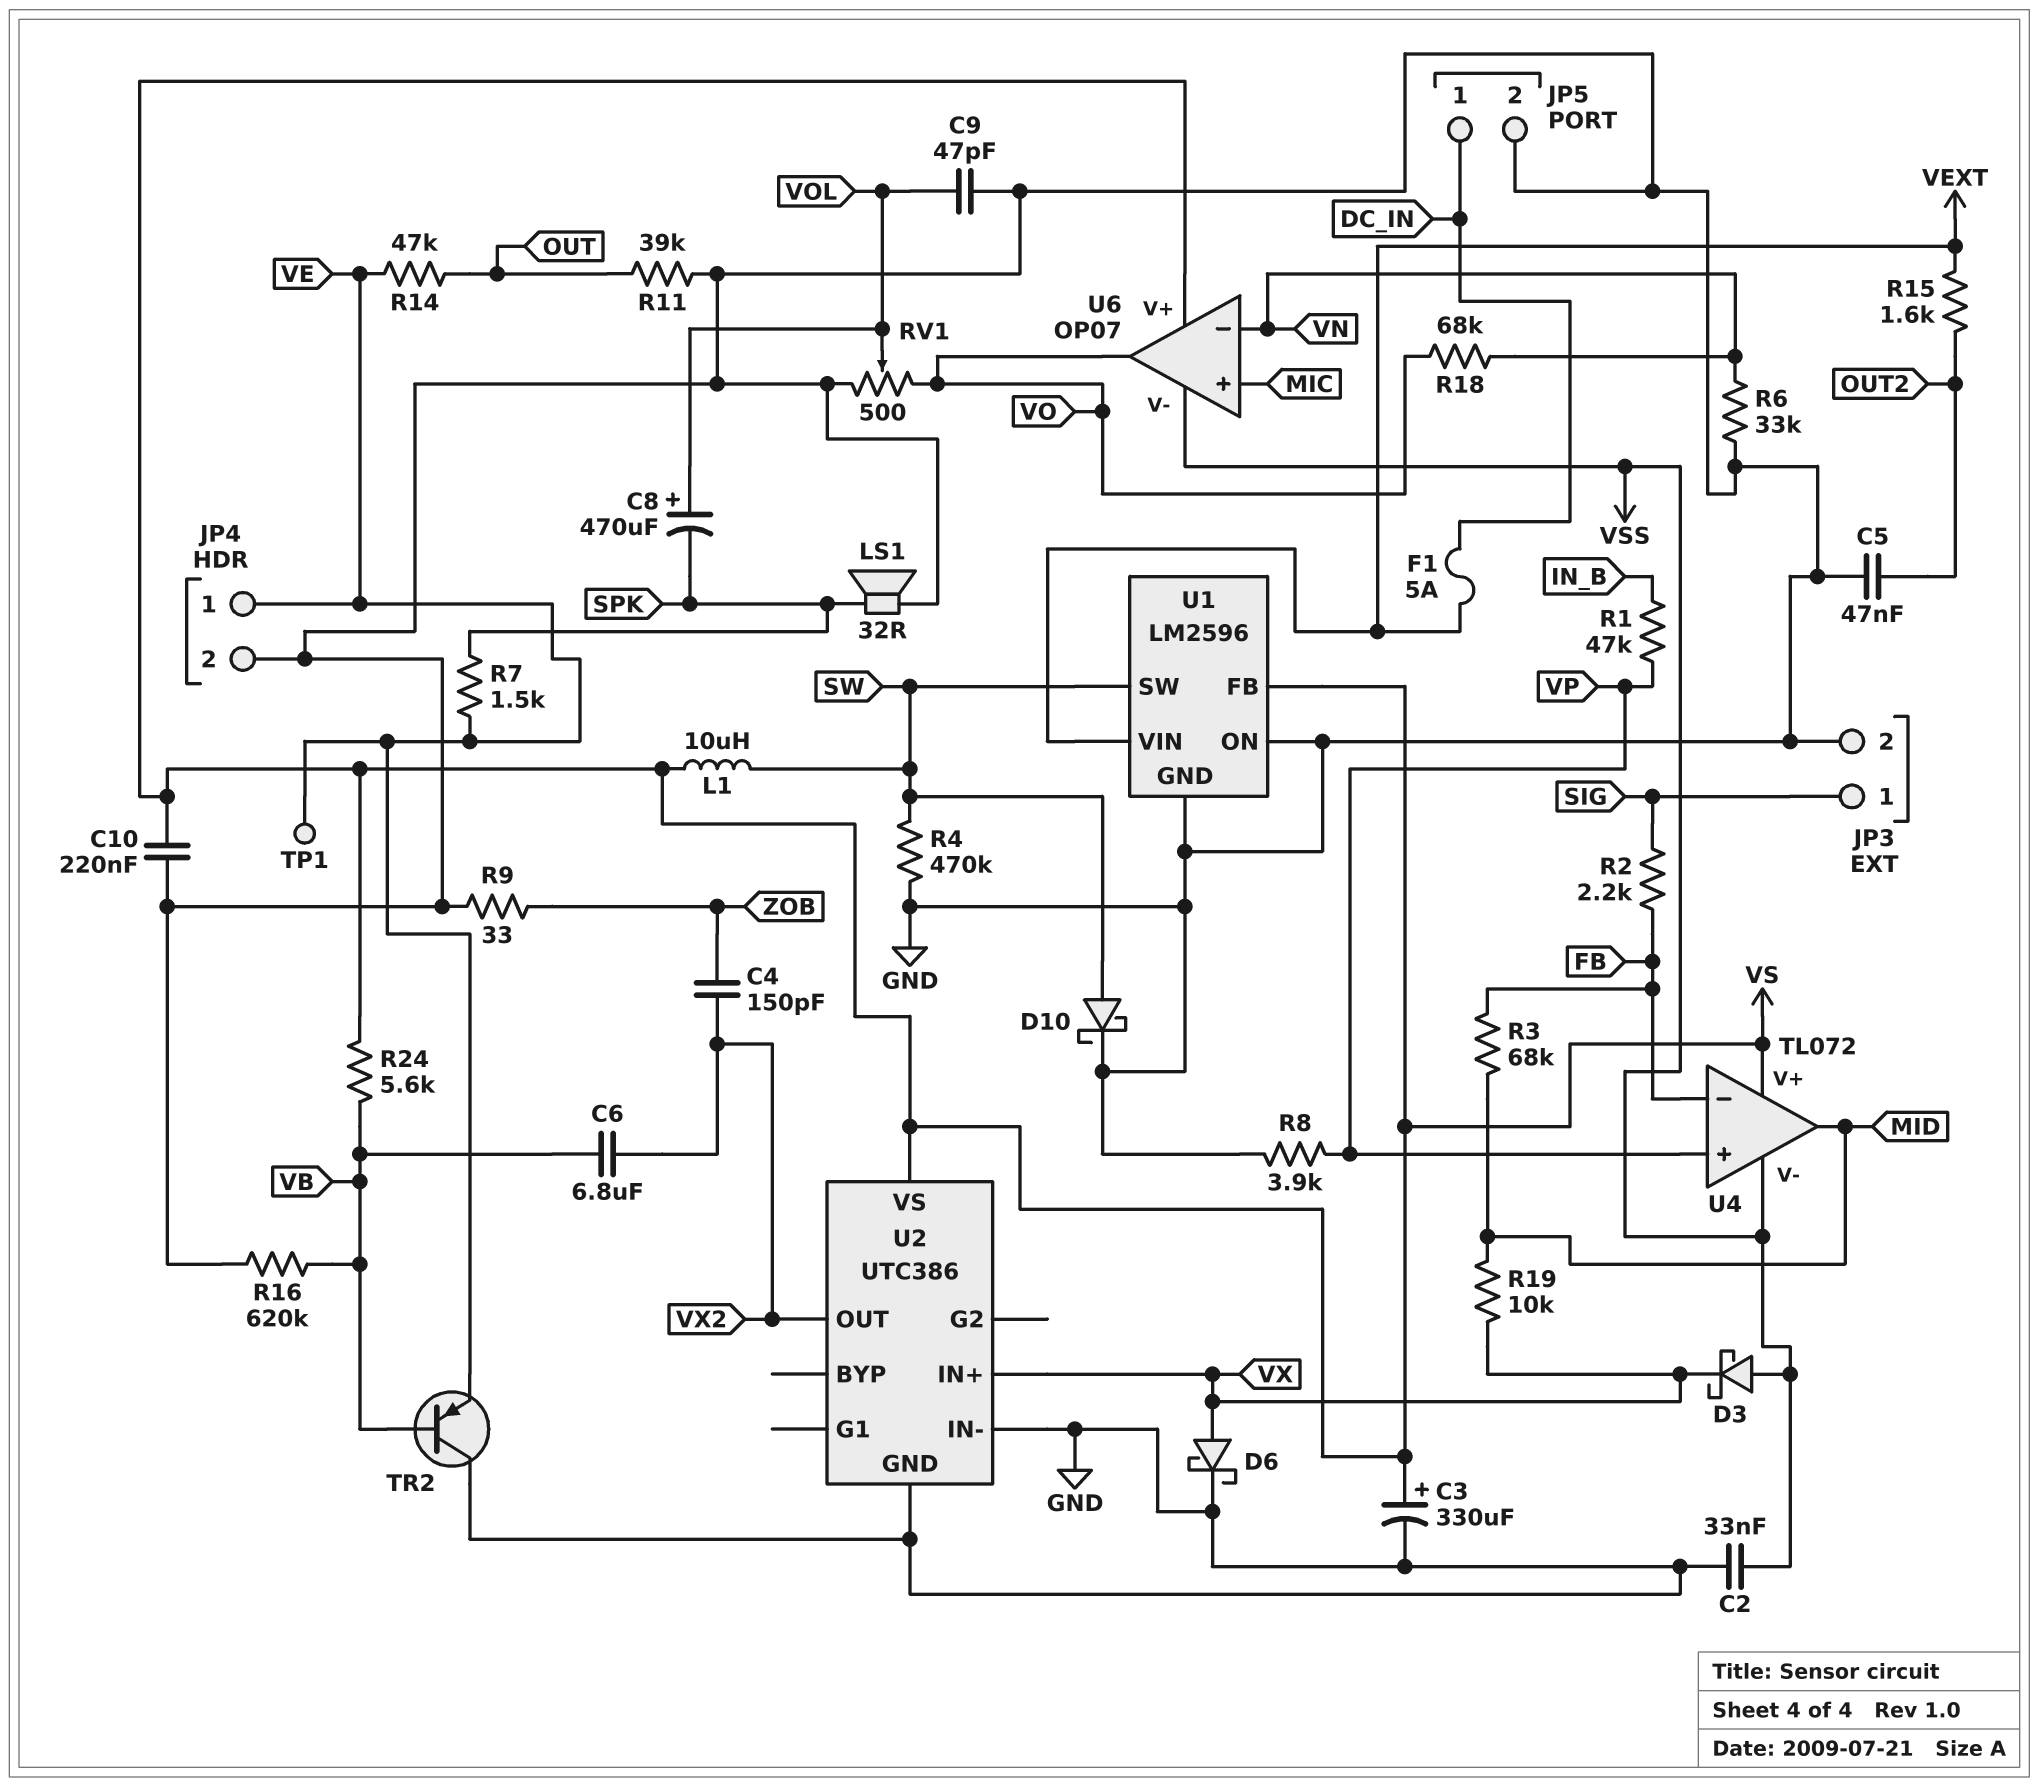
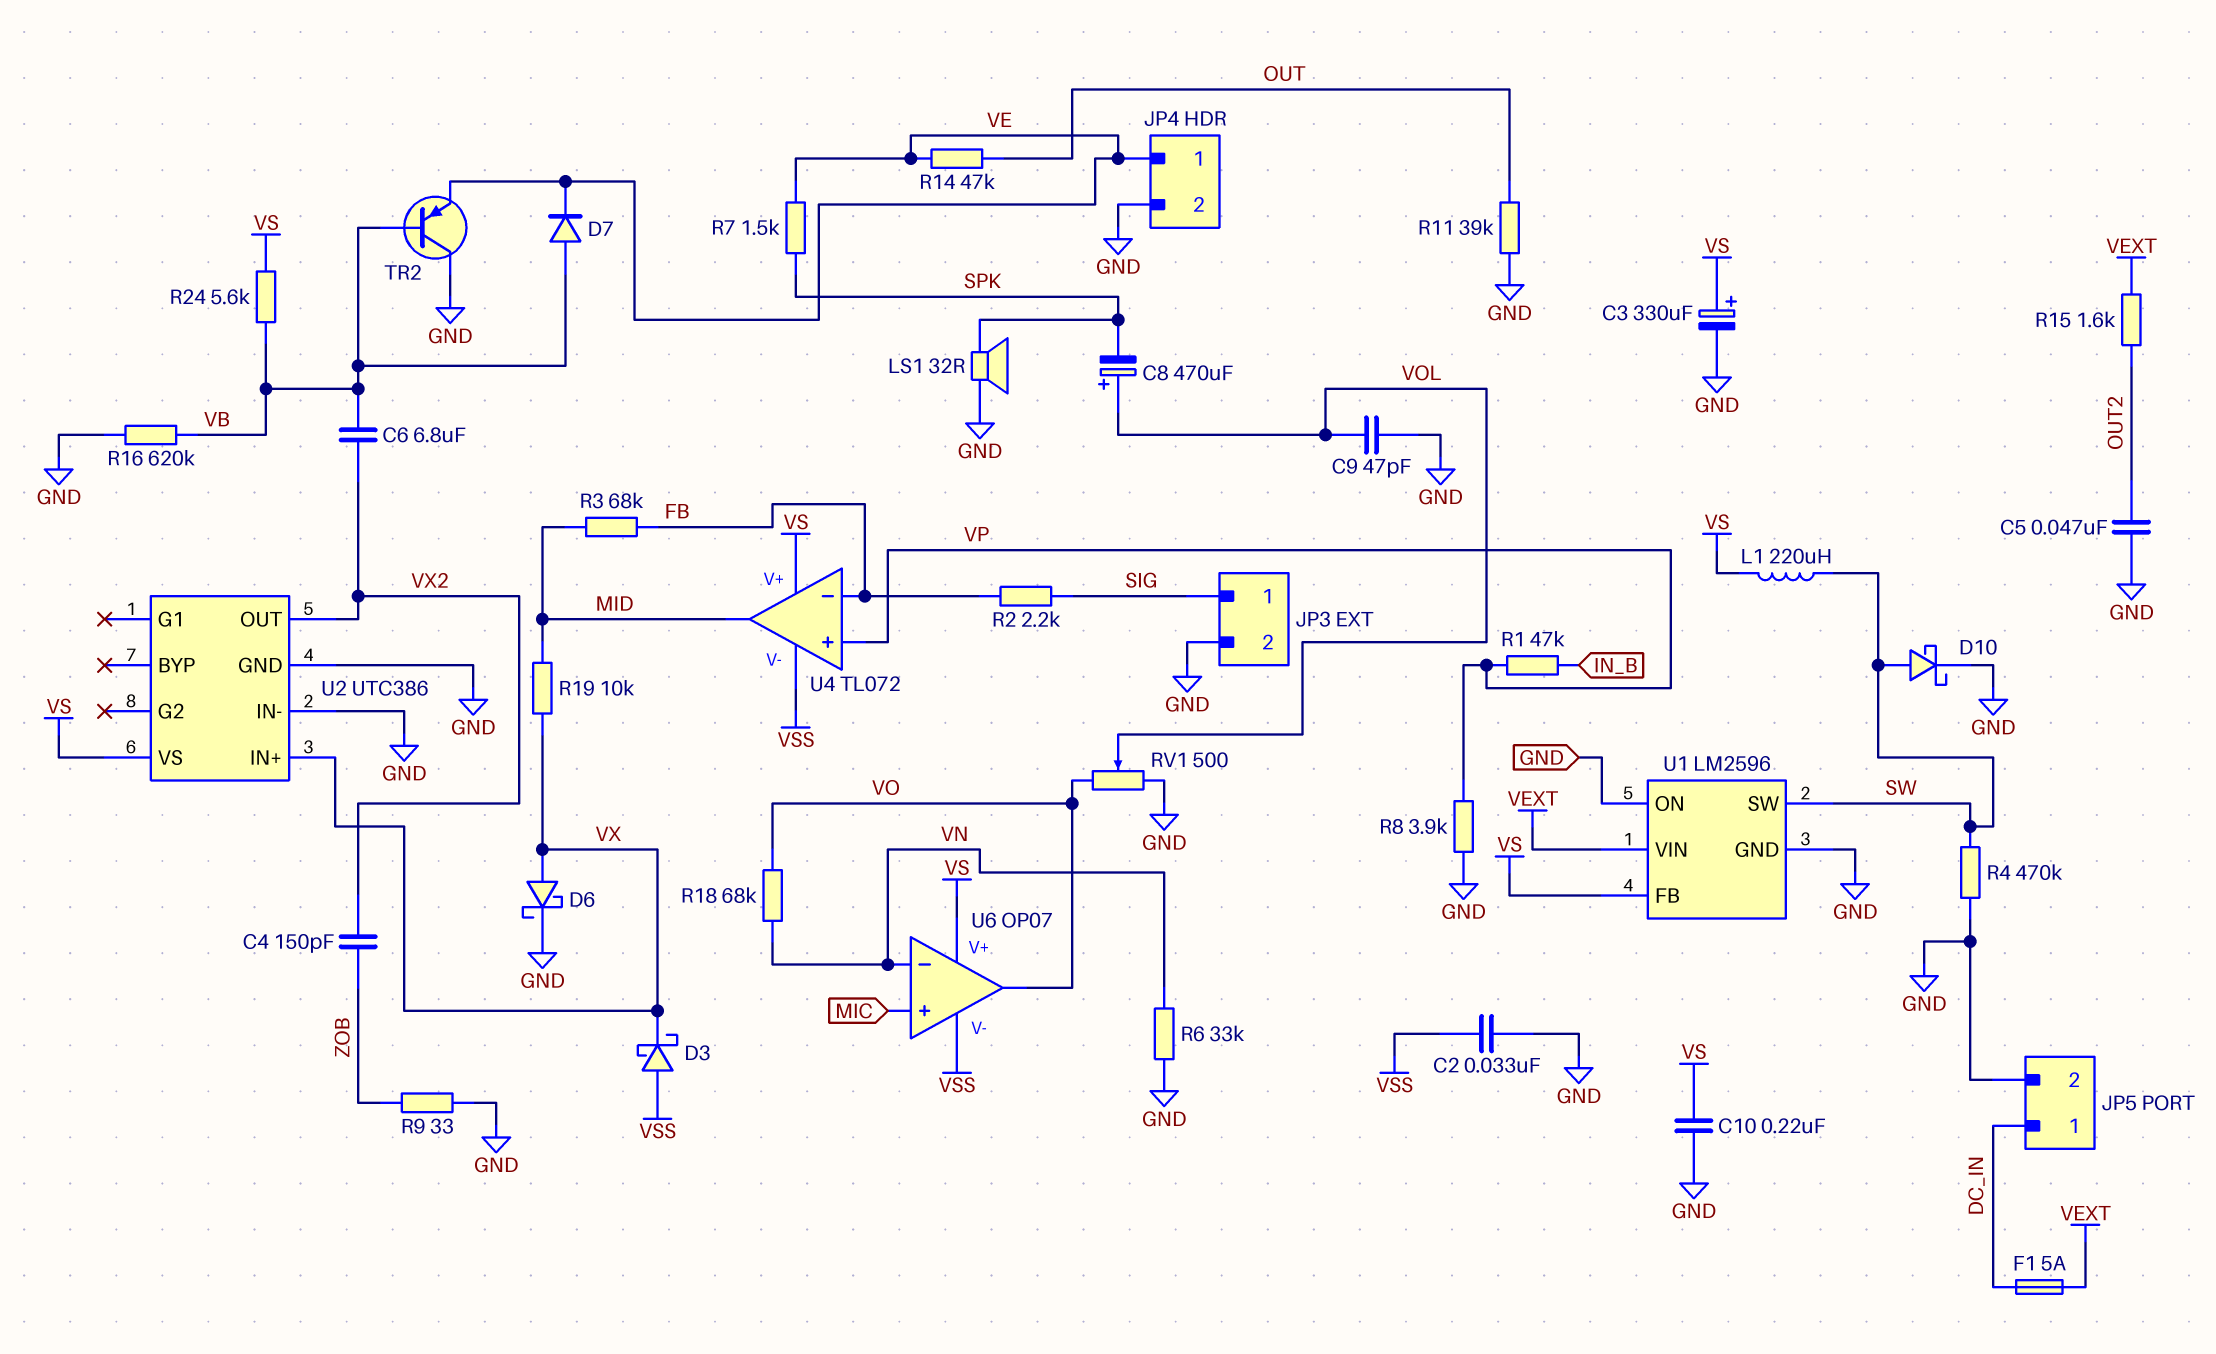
D7: none -> diode (A VB, K VE)
L1: 10uH (SW, VS) -> 220uH (SW, VS)
TP1: test point (VE) -> none

